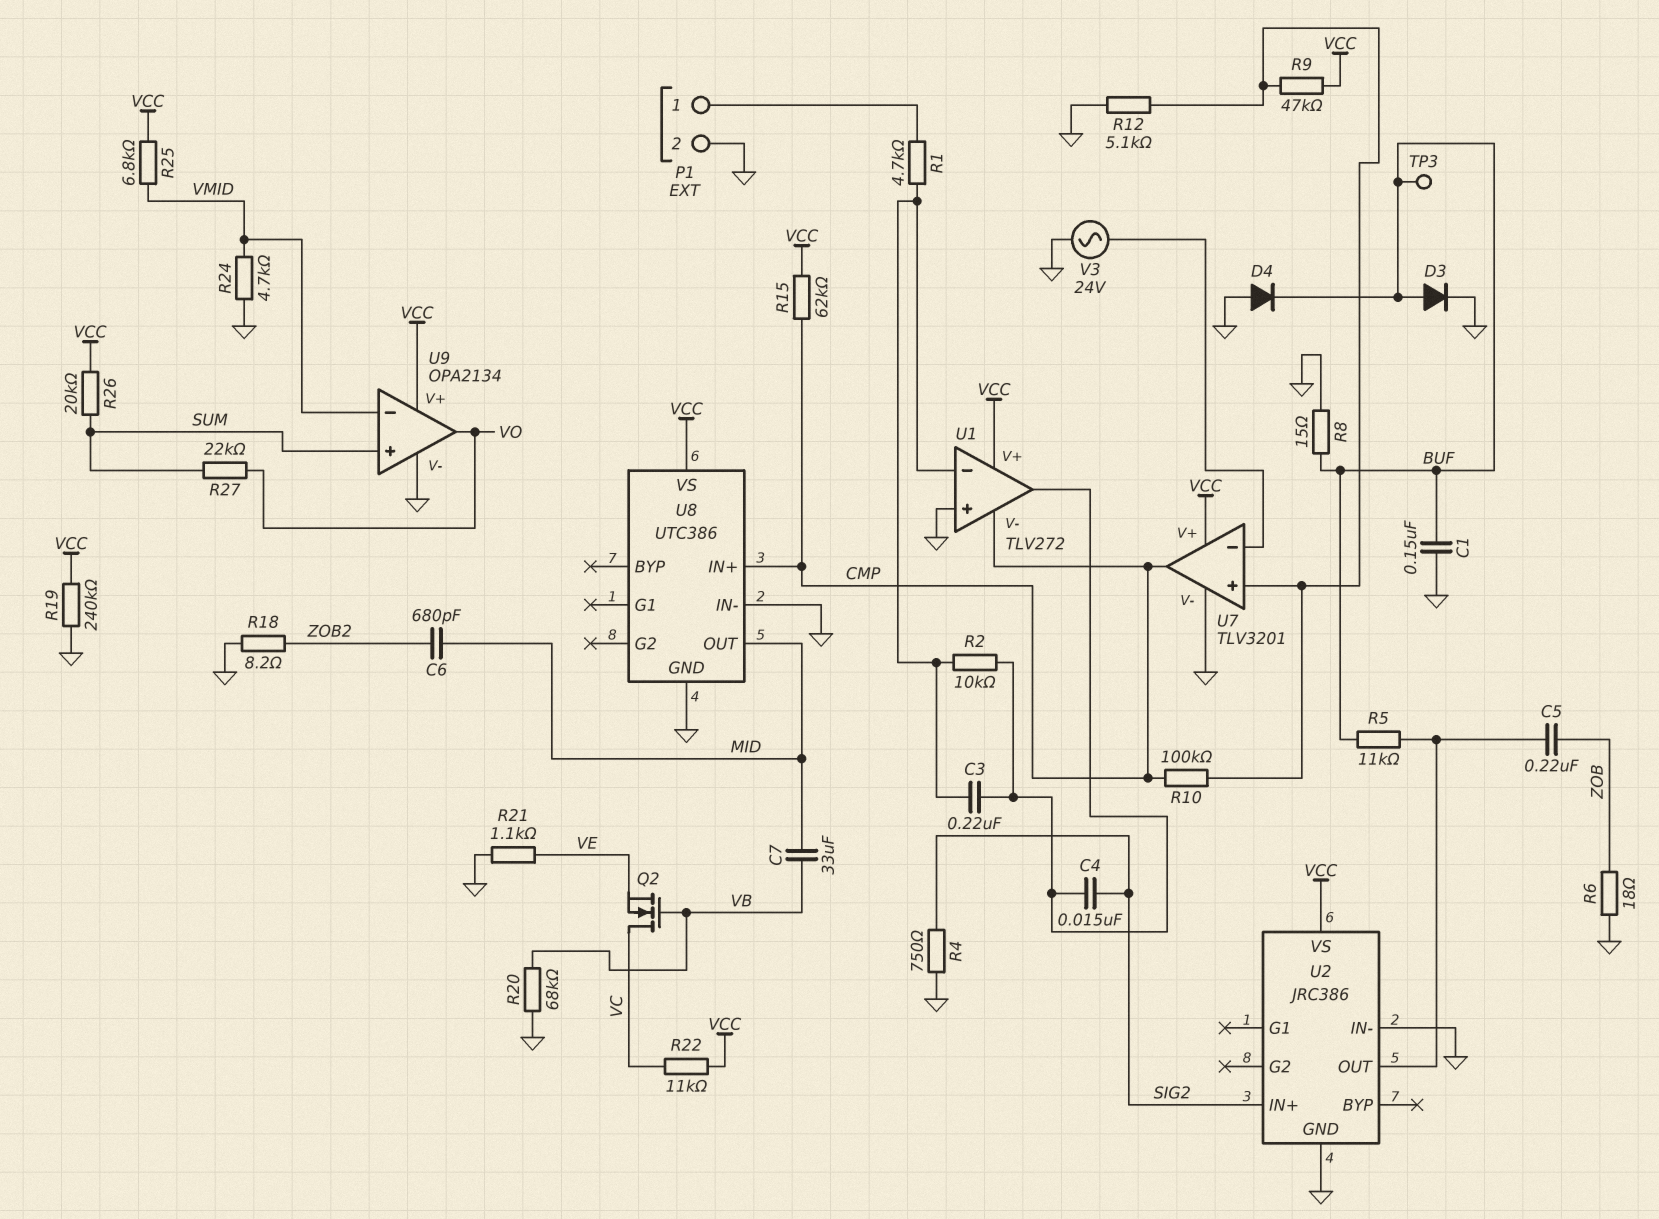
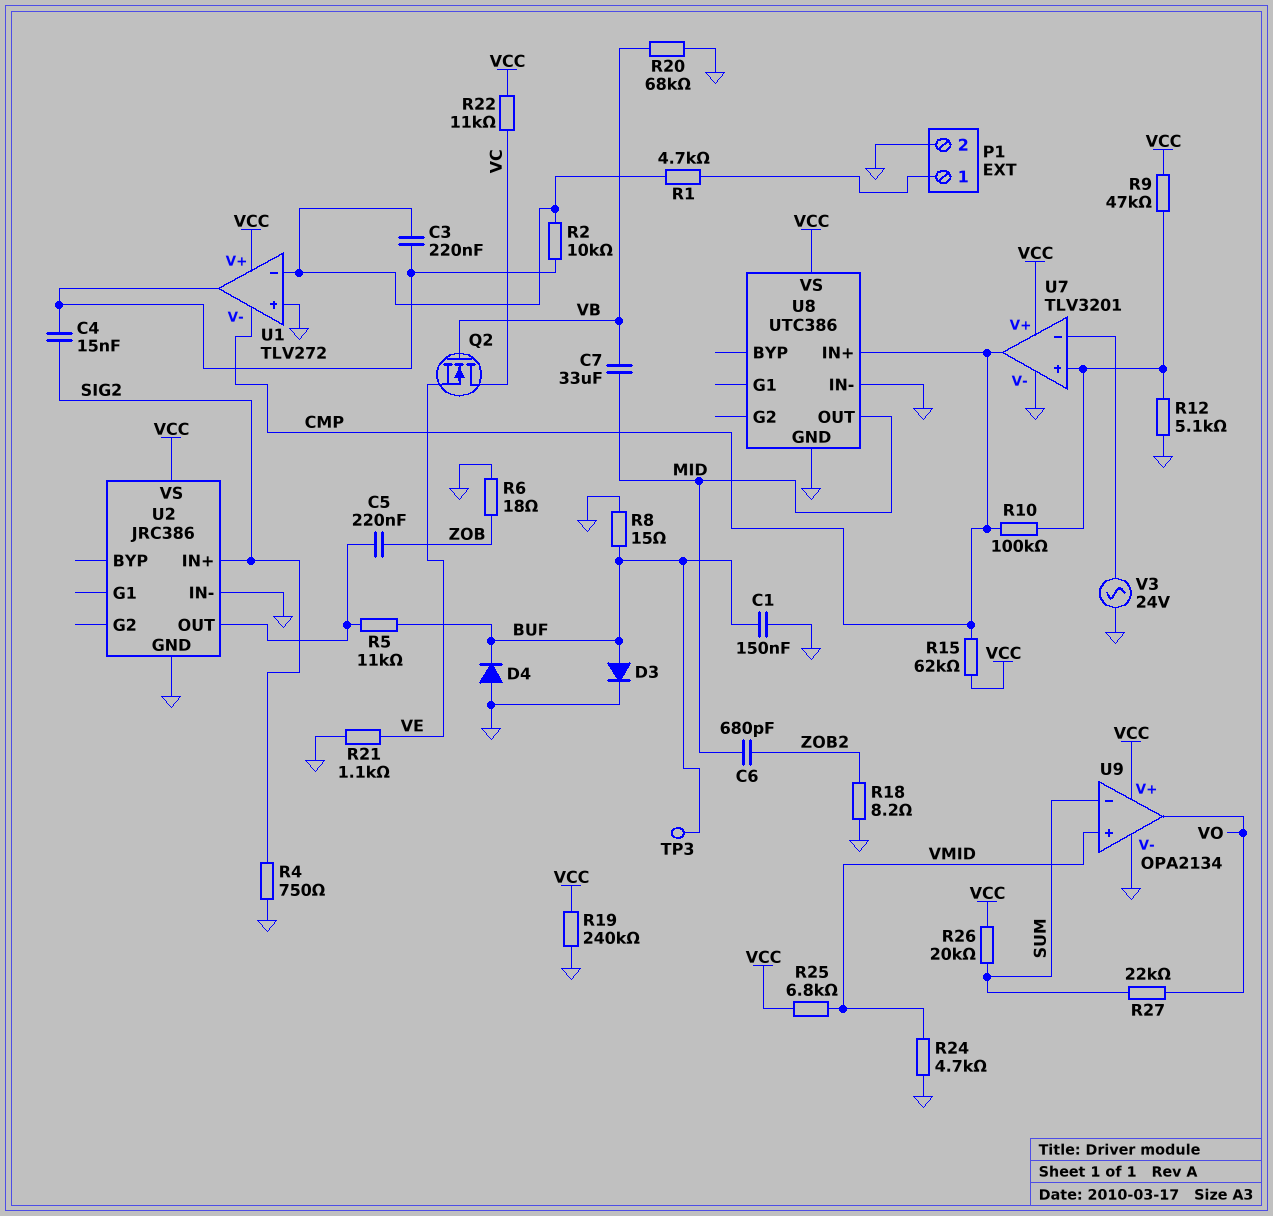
U9 pin in+: SUM -> VMID
U9 pin in-: VMID -> SUM

